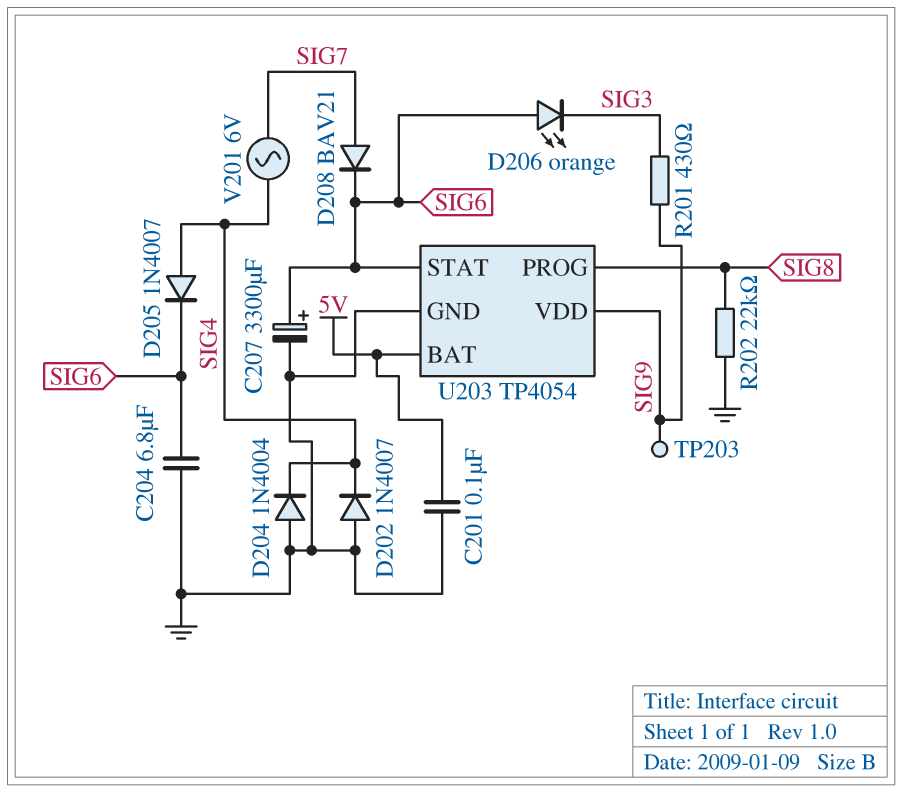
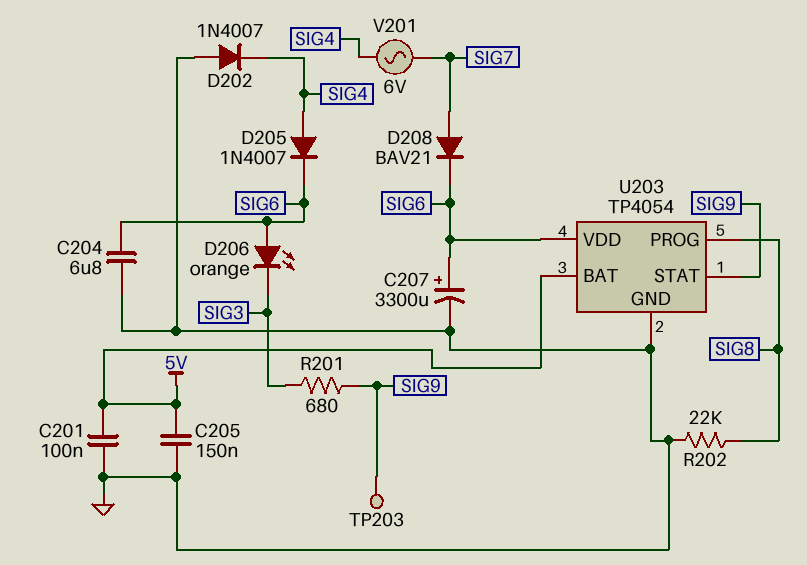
C205: none -> 150nF (5V, GND)
D204: diode 1N4004 (A GND, K SIG4) -> none
R201: 430 (SIG3, SIG9) -> 680 (SIG3, SIG9)
U203 pin STAT: SIG6 -> SIG9
U203 pin VDD: SIG9 -> SIG6

